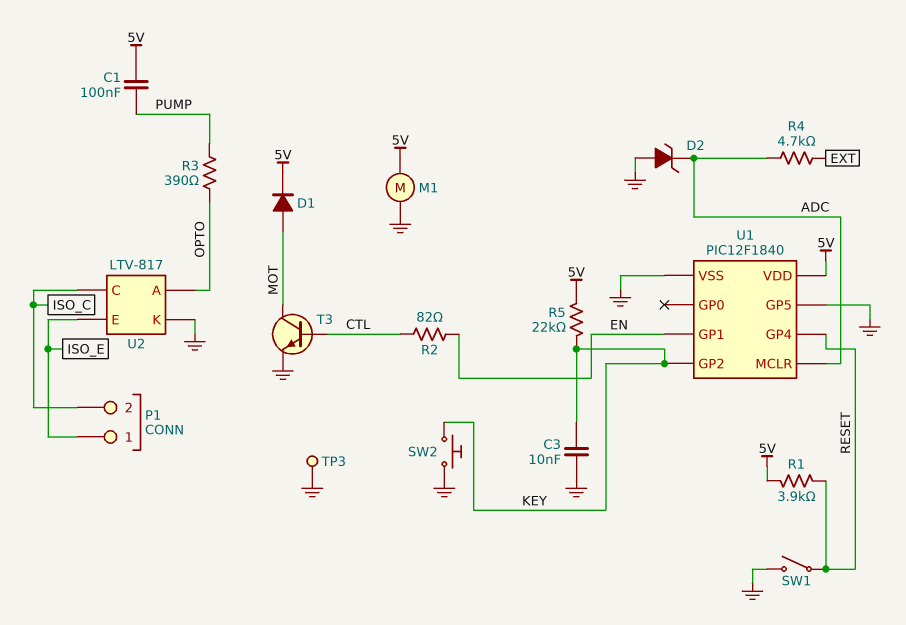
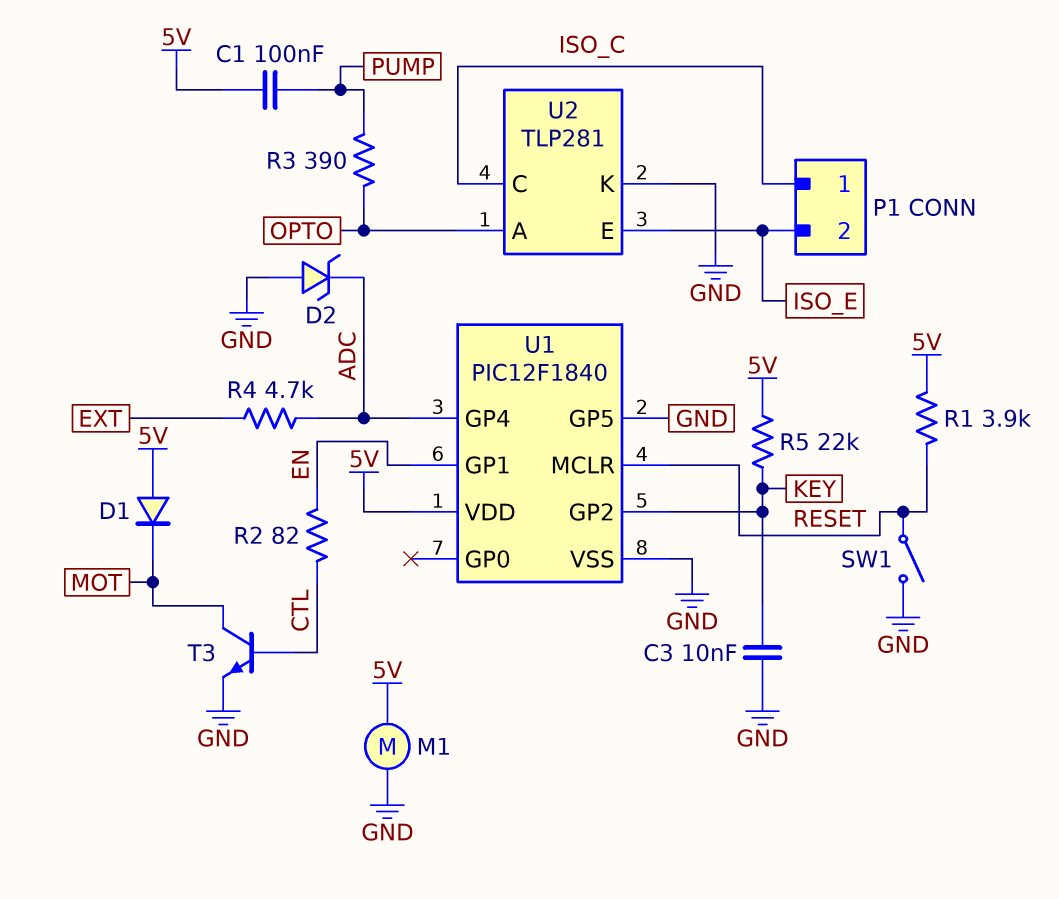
D1: diode (A MOT, K 5V) -> diode (A 5V, K MOT)
P1 pin 1: ISO_E -> ISO_C
P1 pin 2: ISO_C -> ISO_E
SW2: button (GND, KEY) -> none
TP3: test point (GND) -> none
U1 pin GP4: RESET -> ADC
U1 pin MCLR: ADC -> RESET
U2: LTV-817 -> TLP281

